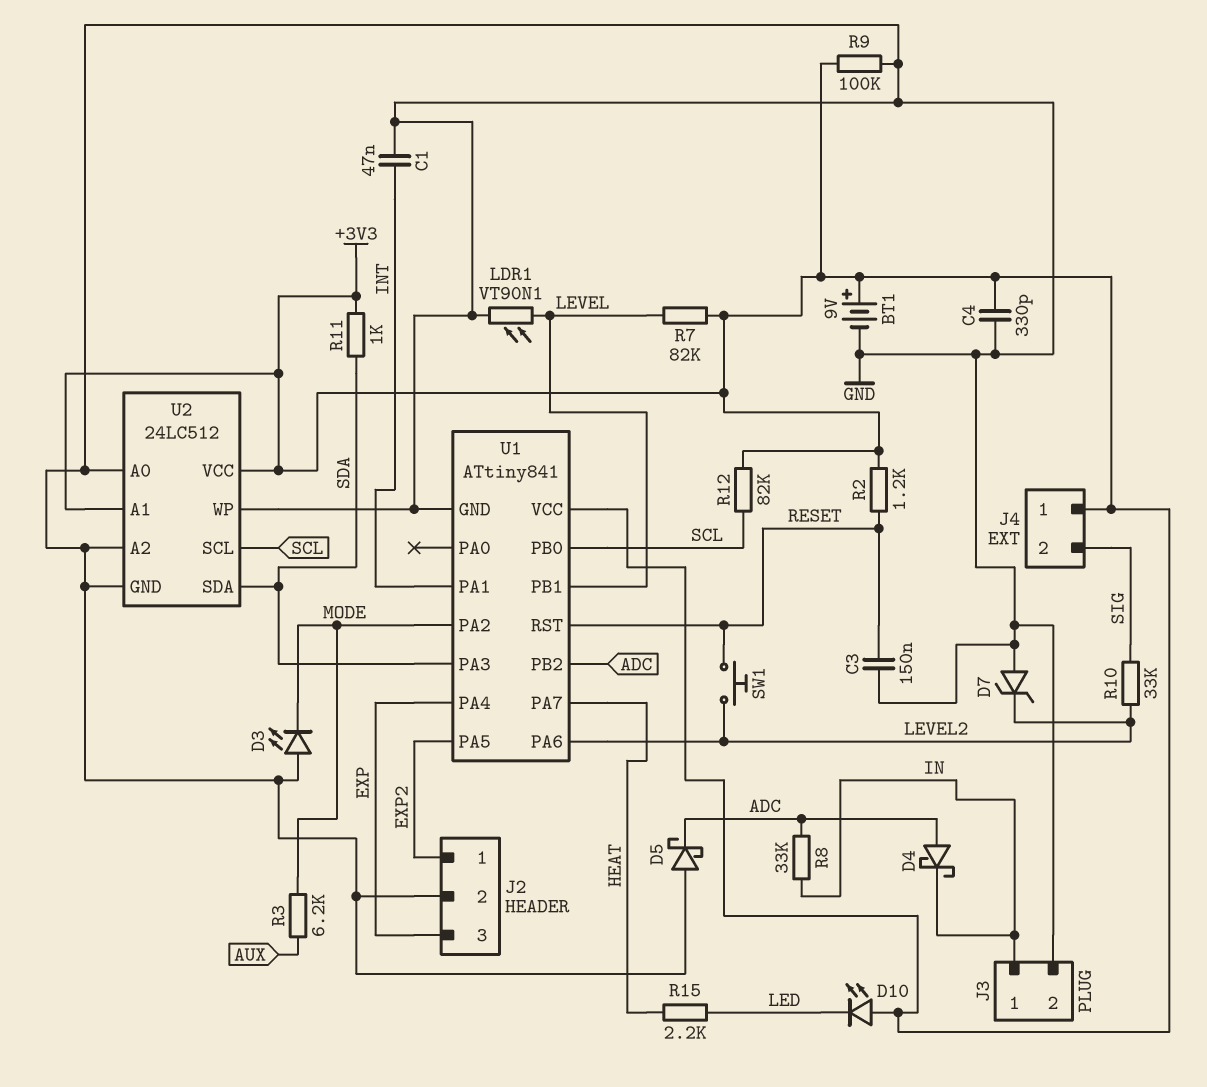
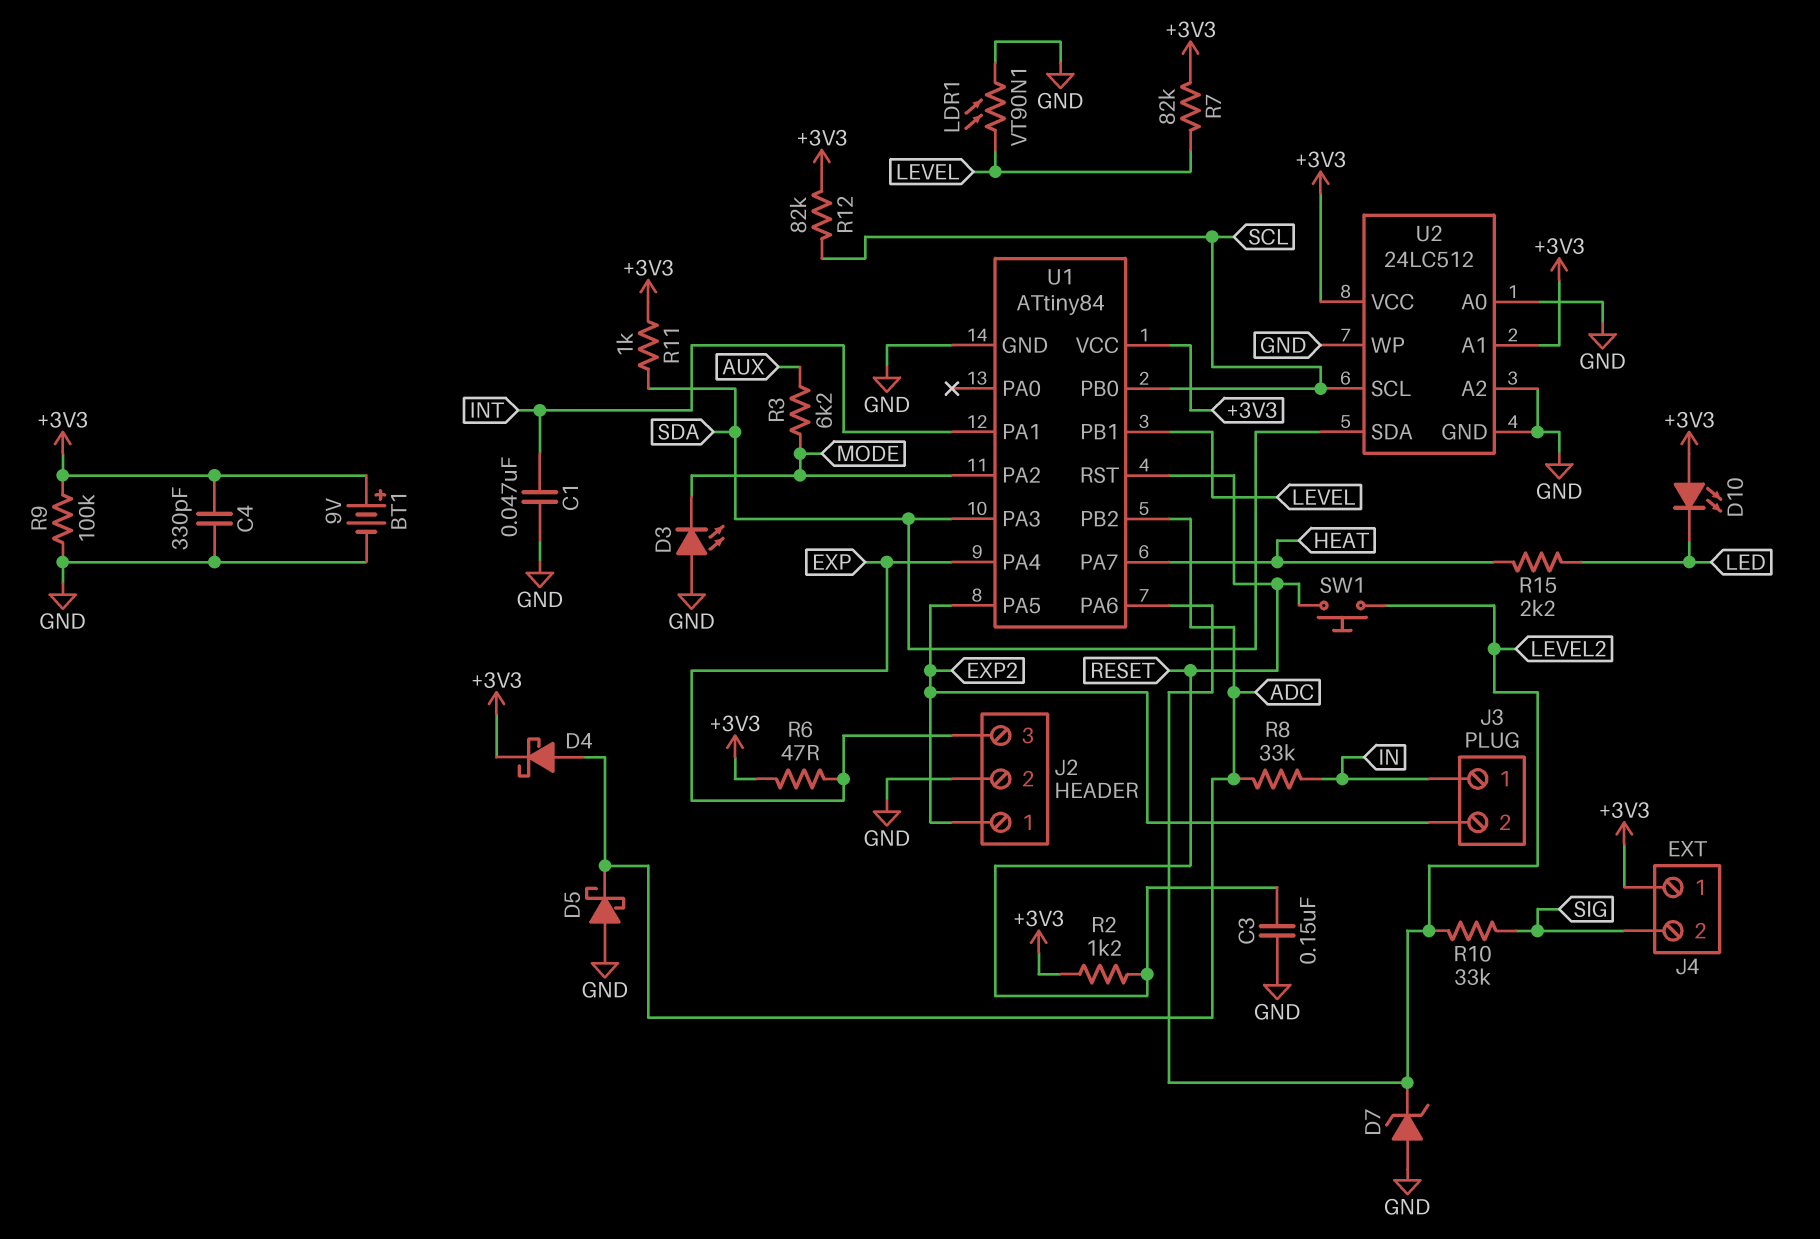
D4: schottky (A ADC, K IN) -> schottky (A ADC, K +3V3)
J3 pin 2: GND -> EXP2
R6: none -> 47 (+3V3, EXP)
U1: ATtiny841 -> ATtiny84

